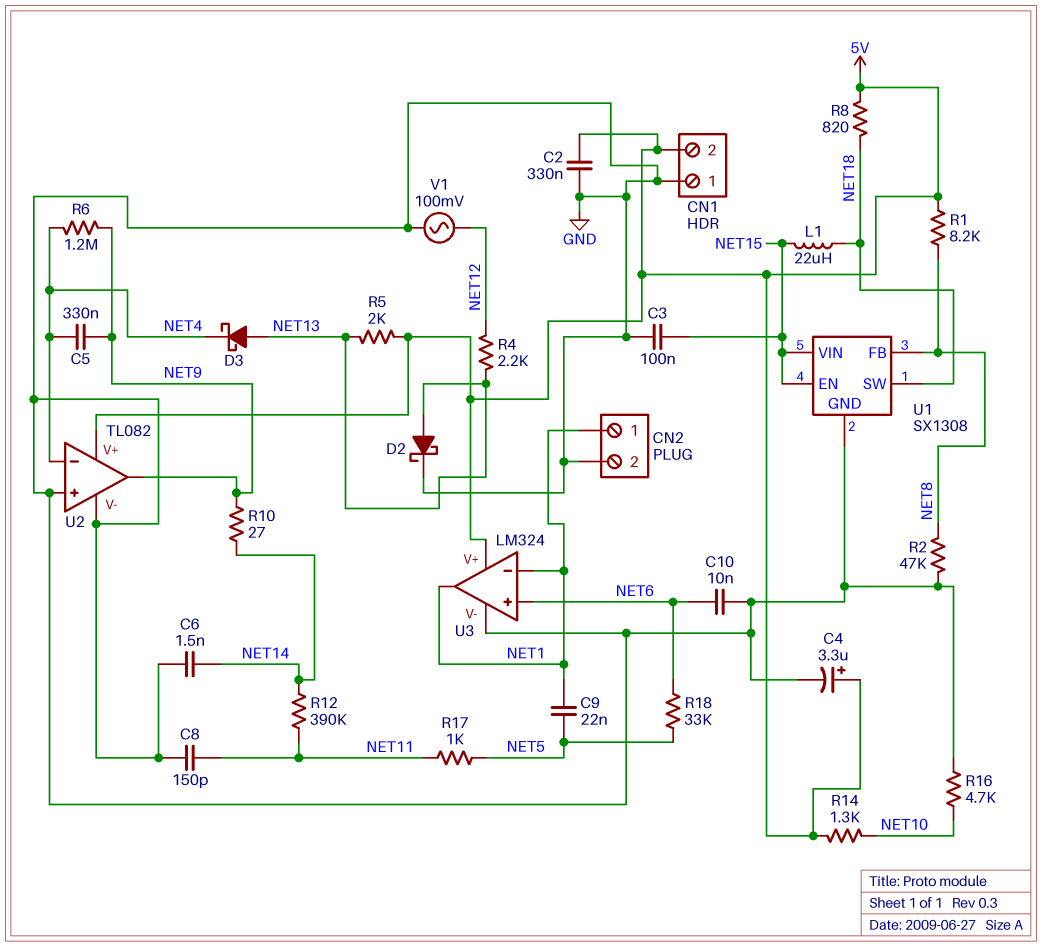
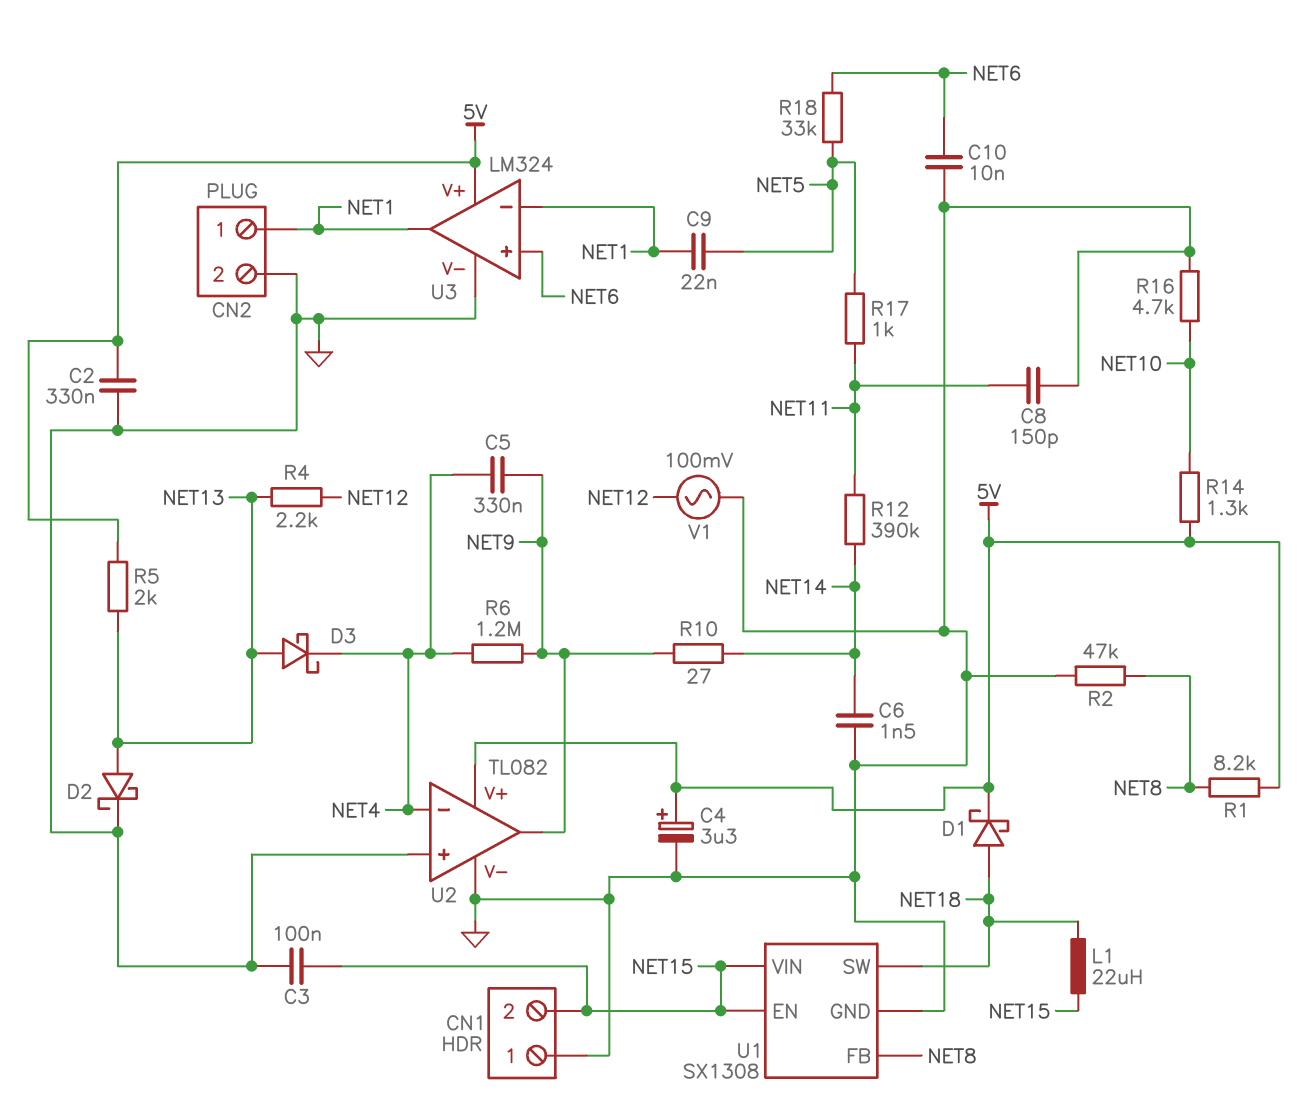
CN1 pin 2: 5V -> NET15
D1: none -> schottky (A NET18, K 5V)
R8: 820 (5V, NET18) -> none

